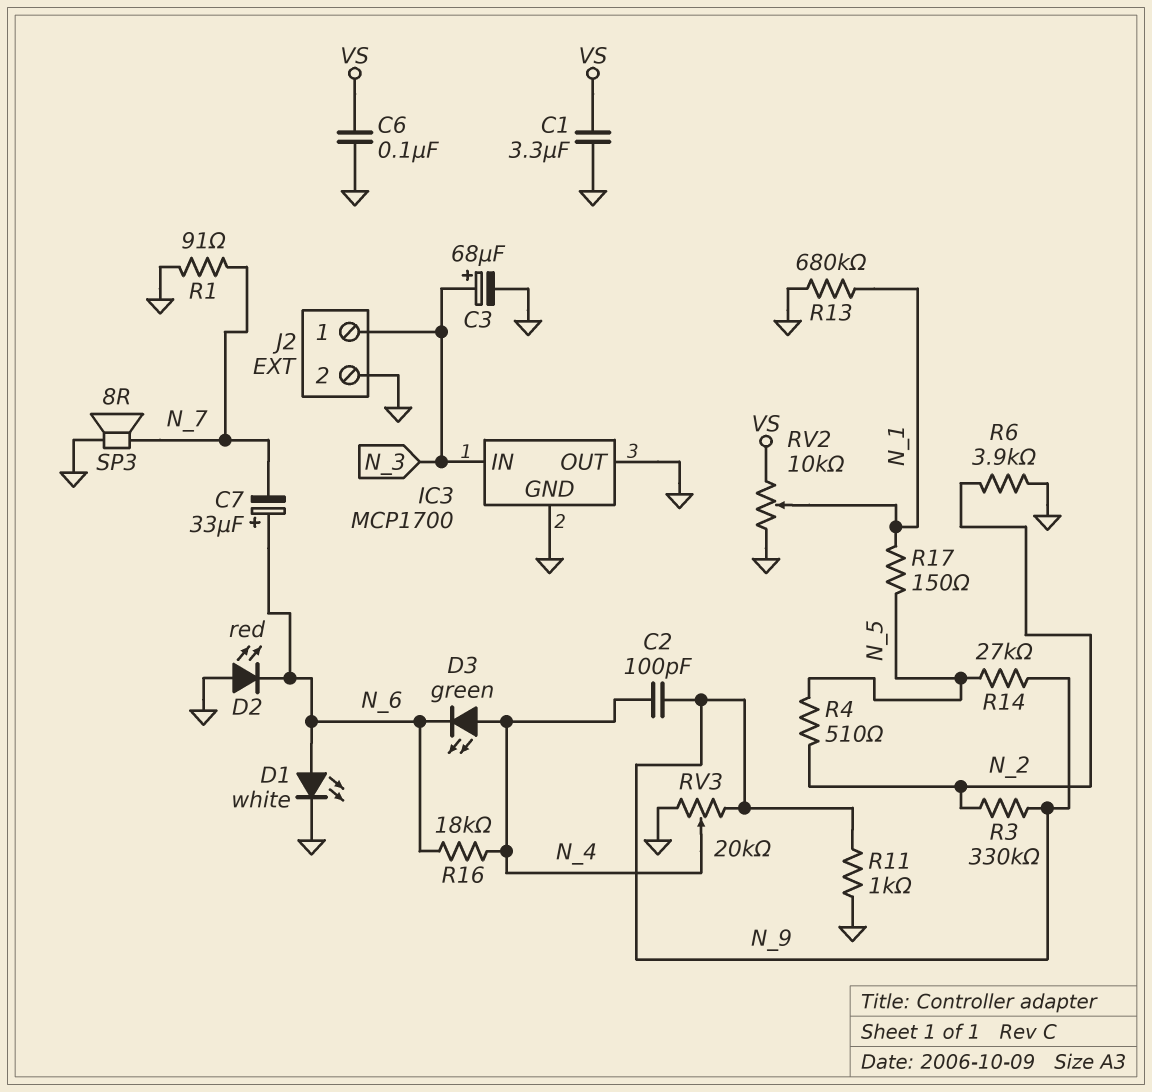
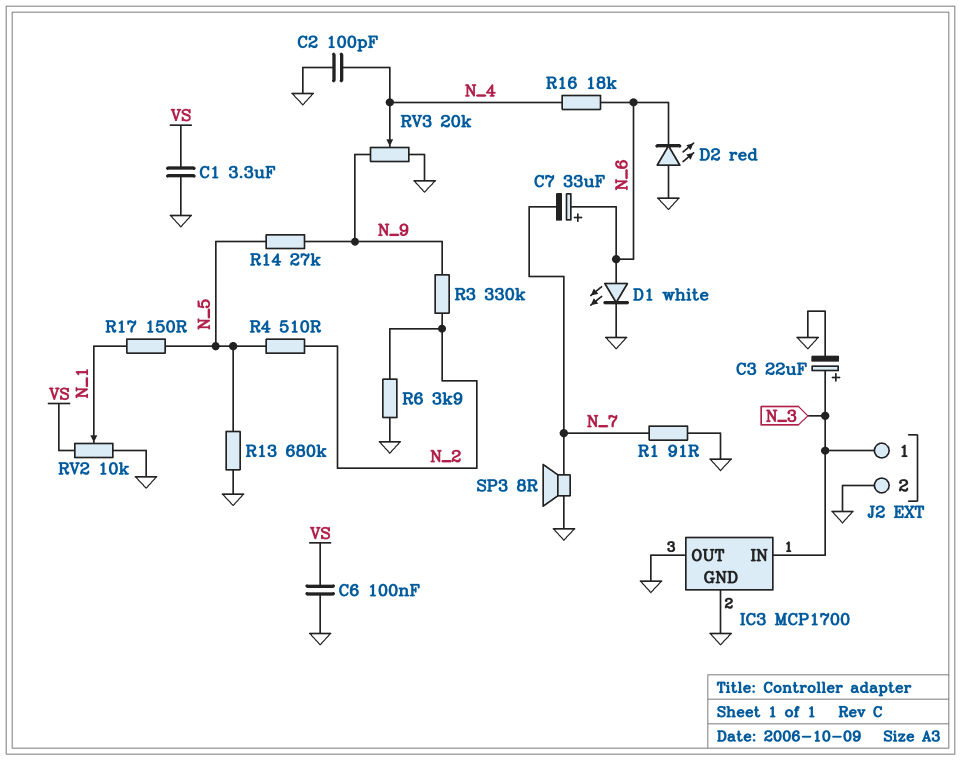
C2: 100pF (N_4, N_9) -> 100pF (GND, N_4)
C3: 68uF (plus N_3, minus GND) -> 22uF (plus N_3, minus GND)
D3: LED green (A N_4, K N_6) -> none
R11: 1k (GND, N_9) -> none
R13: 680k (GND, N_1) -> 680k (GND, N_5)

